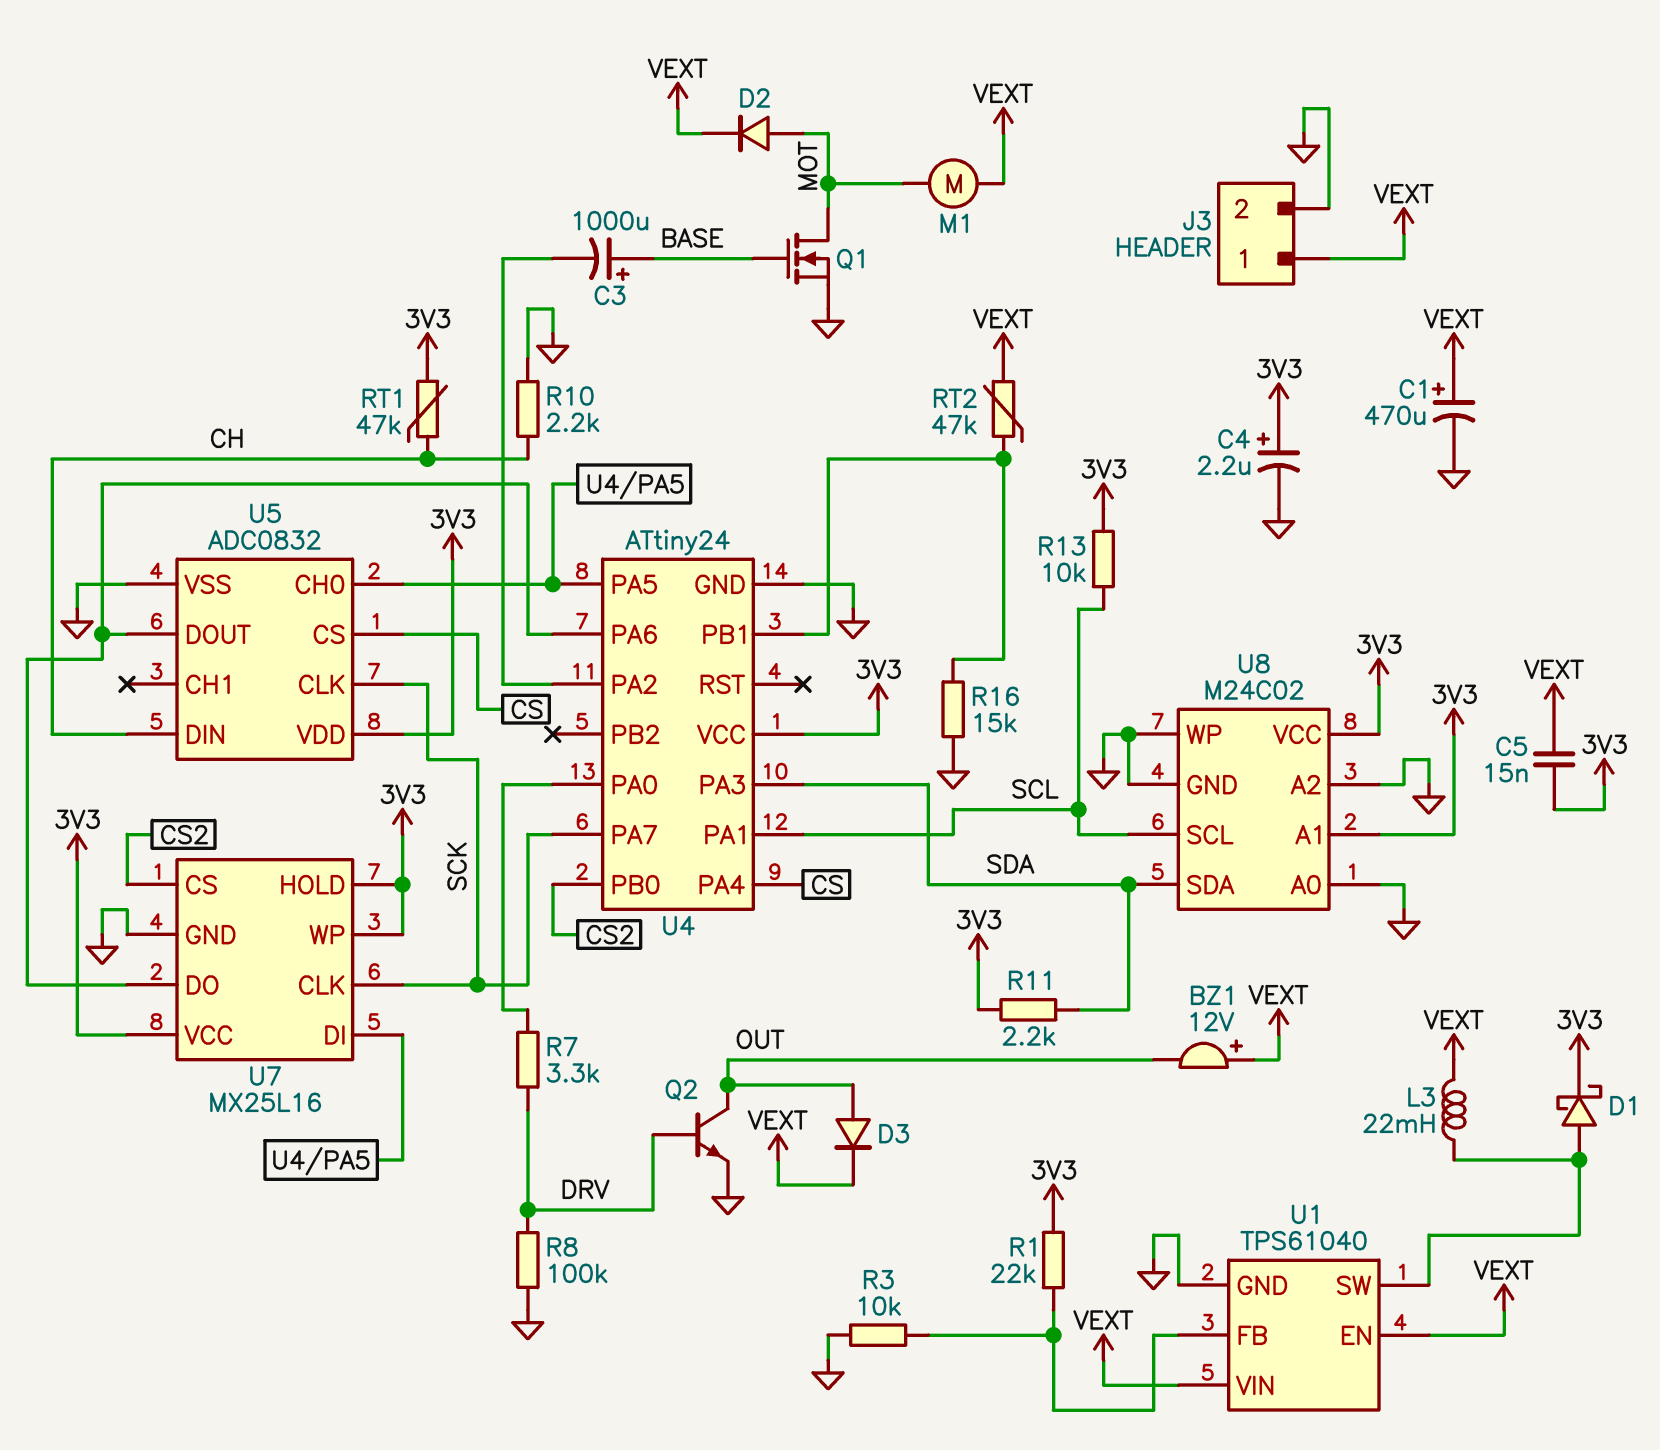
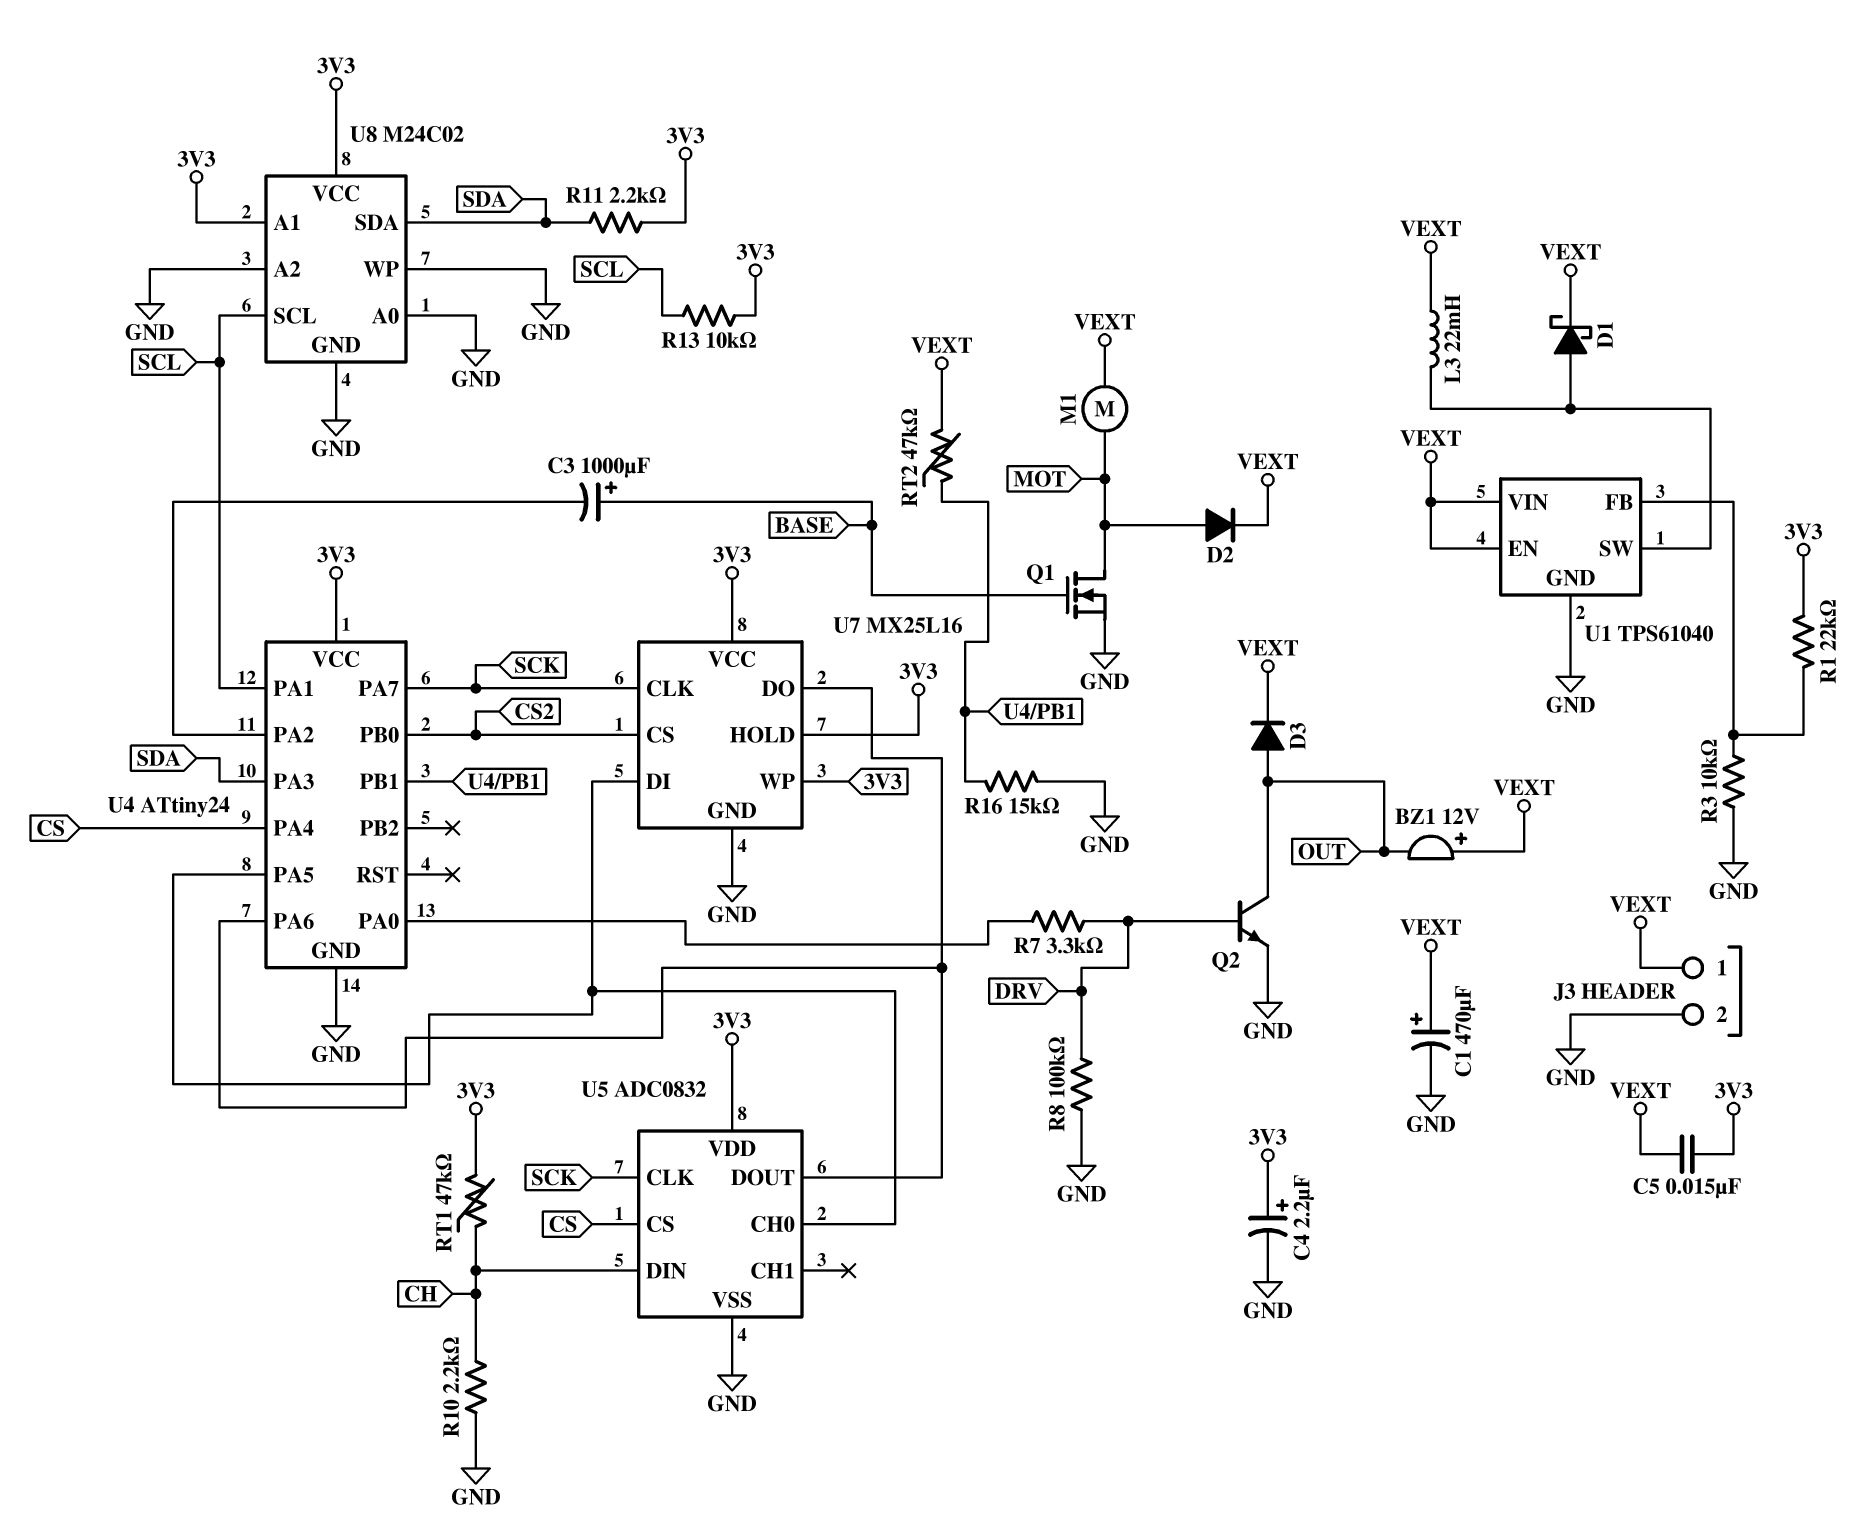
D1: schottky (A U1/SW, K 3V3) -> schottky (A U1/SW, K VEXT)

